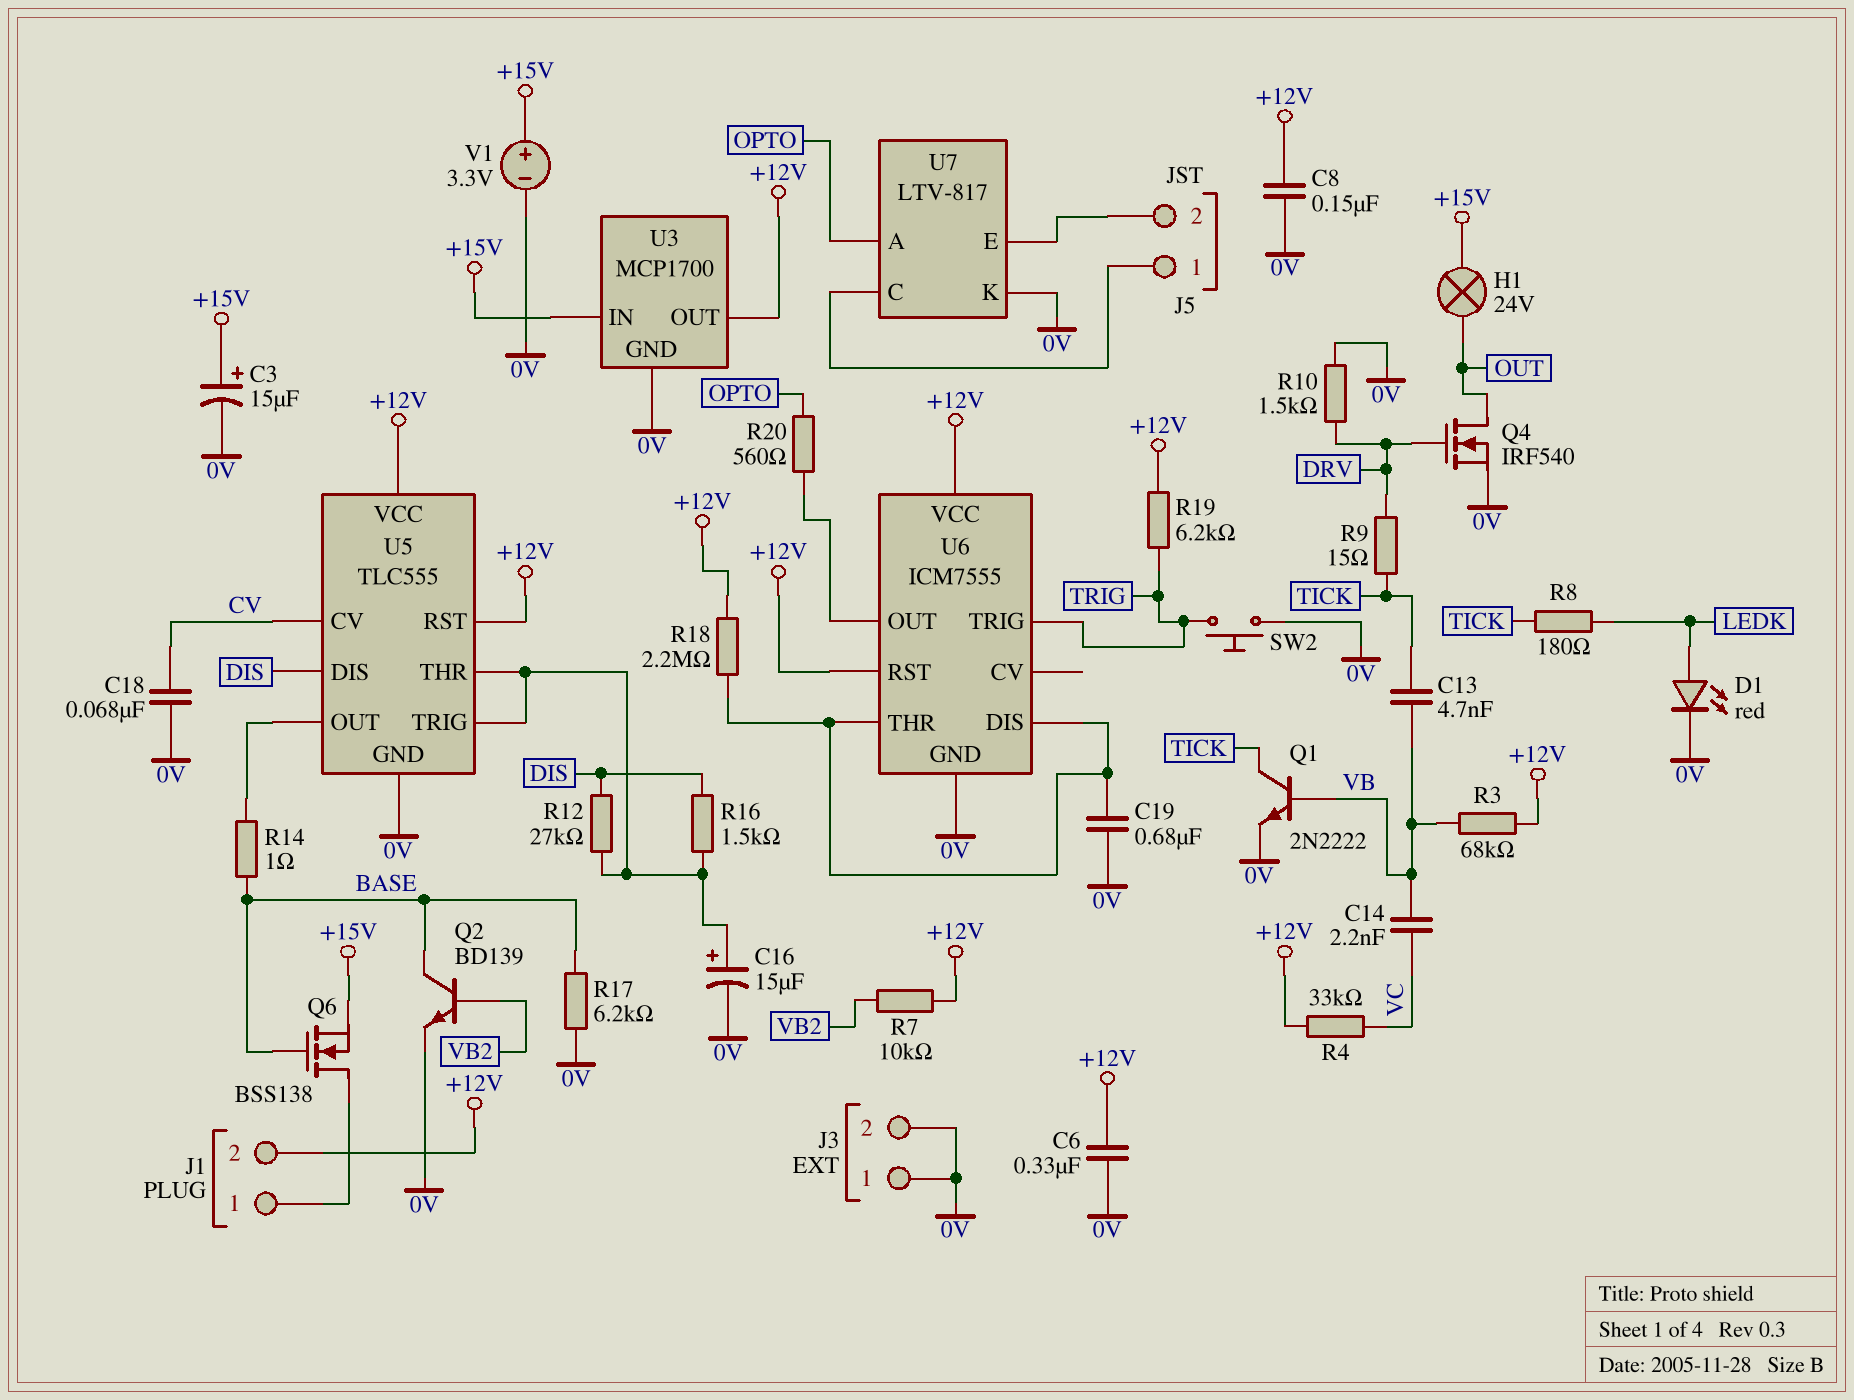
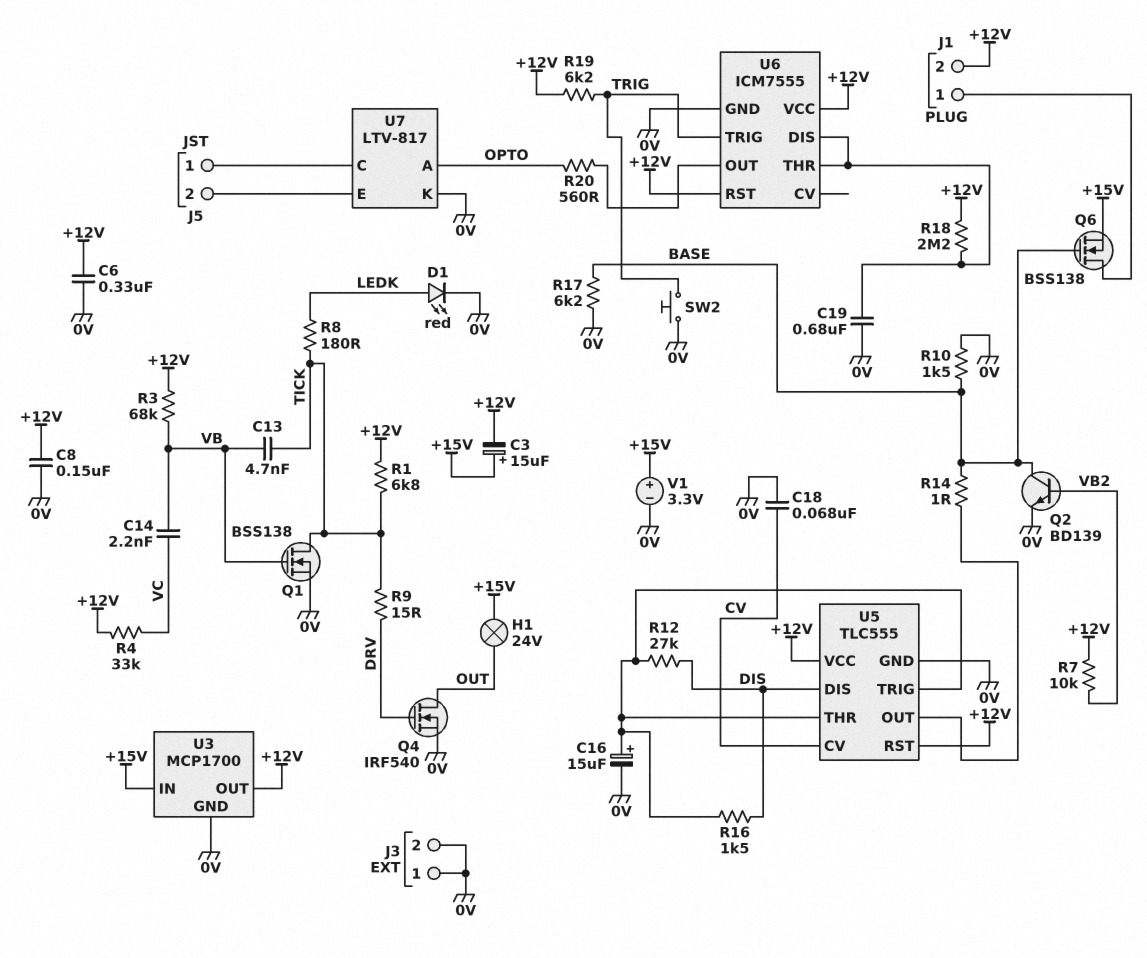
C3: 15uF (plus +15V, minus 0V) -> 15uF (plus +15V, minus +12V)
Q1: NPN 2N2222 (B VB, C TICK, E 0V) -> NMOS BSS138 (G VB, D TICK, S 0V)
R1: none -> 6.8k (+12V, TICK)
R10: 1.5k (0V, DRV) -> 1.5k (0V, BASE)

